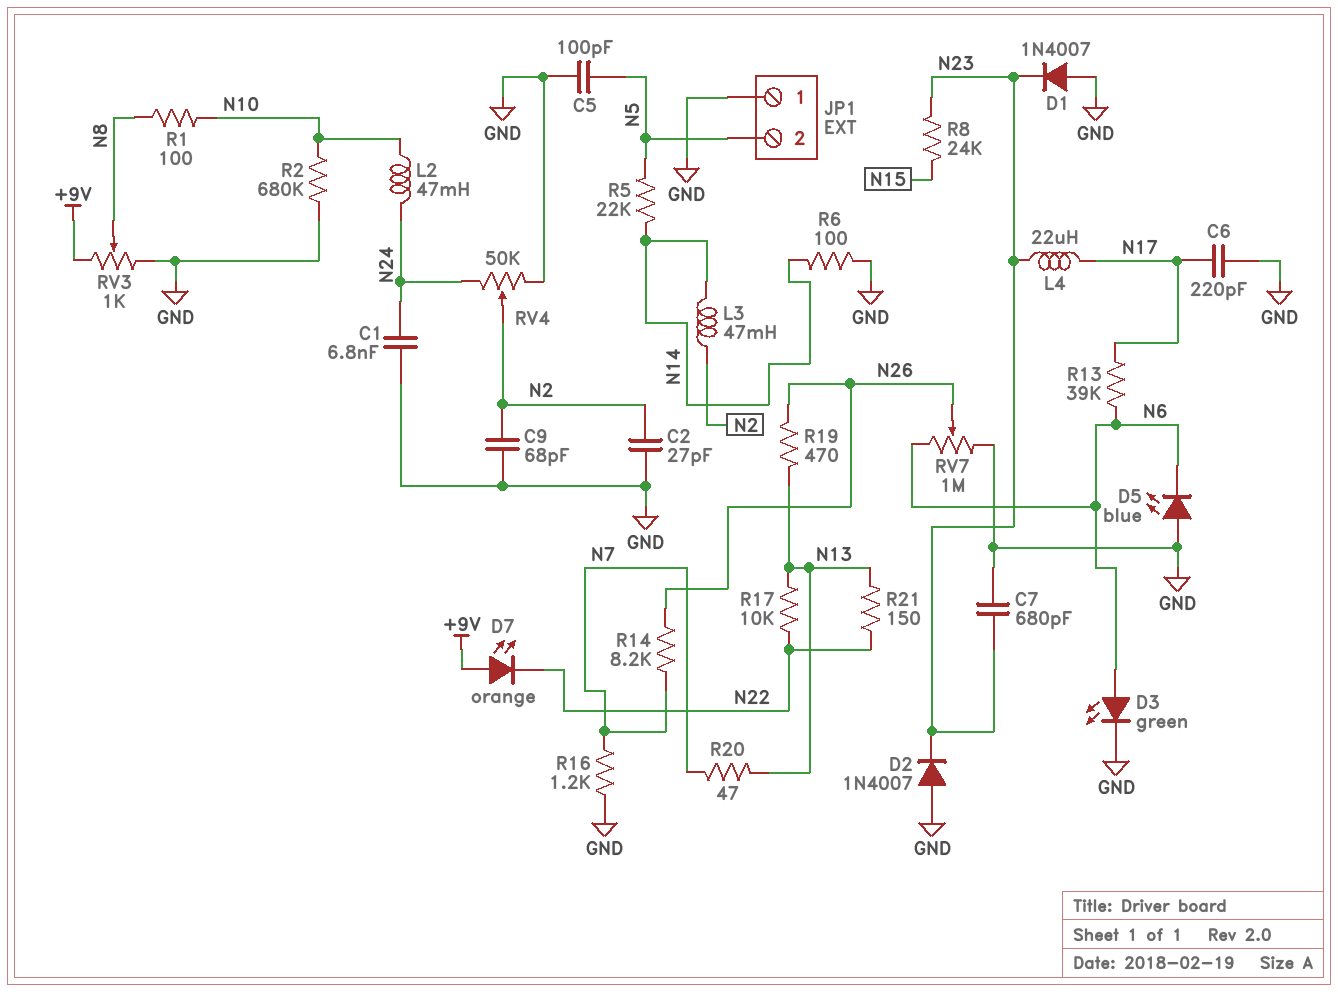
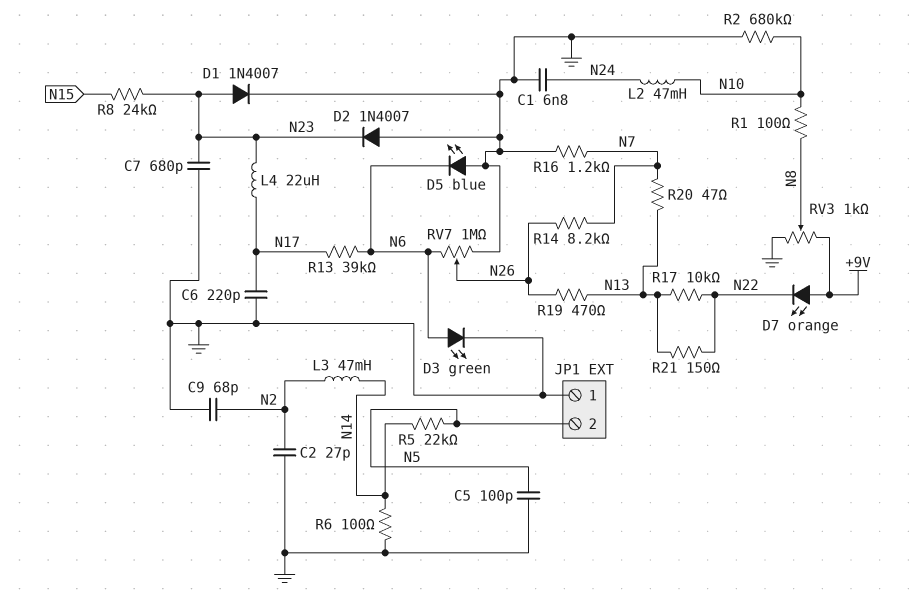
D1: diode 1N4007 (A GND, K N23) -> diode 1N4007 (A N23, K GND)
RV4: 50k (GND, N24, wiper N2) -> none

